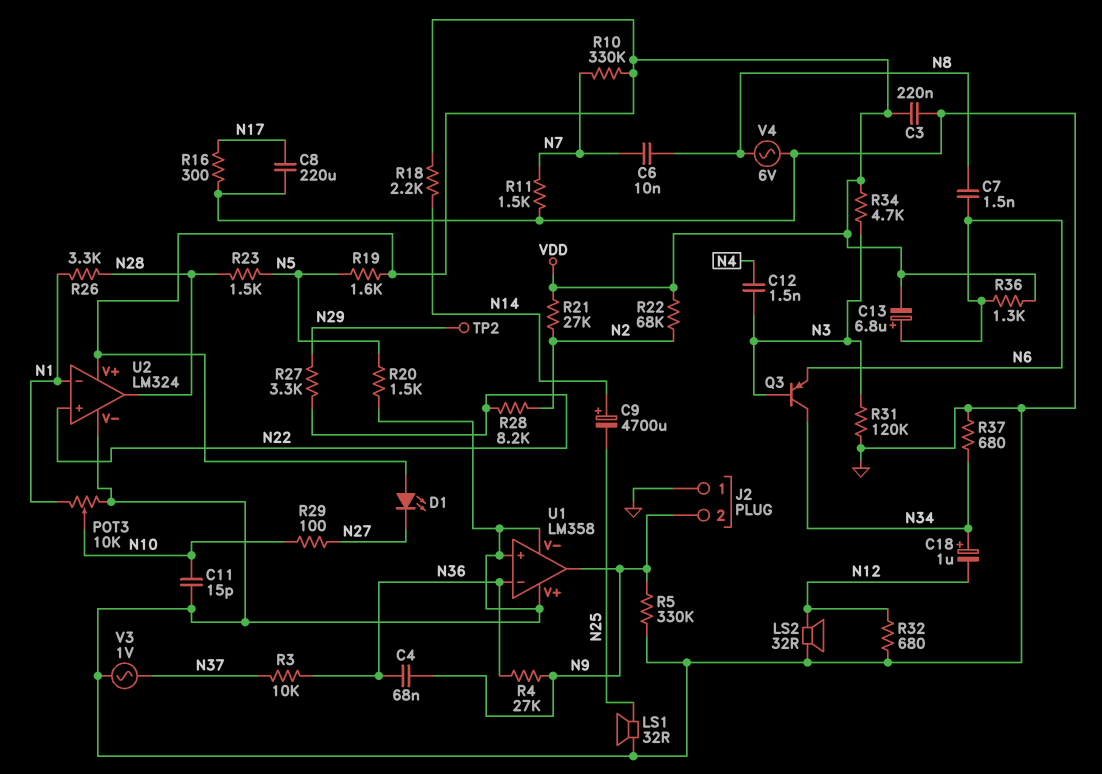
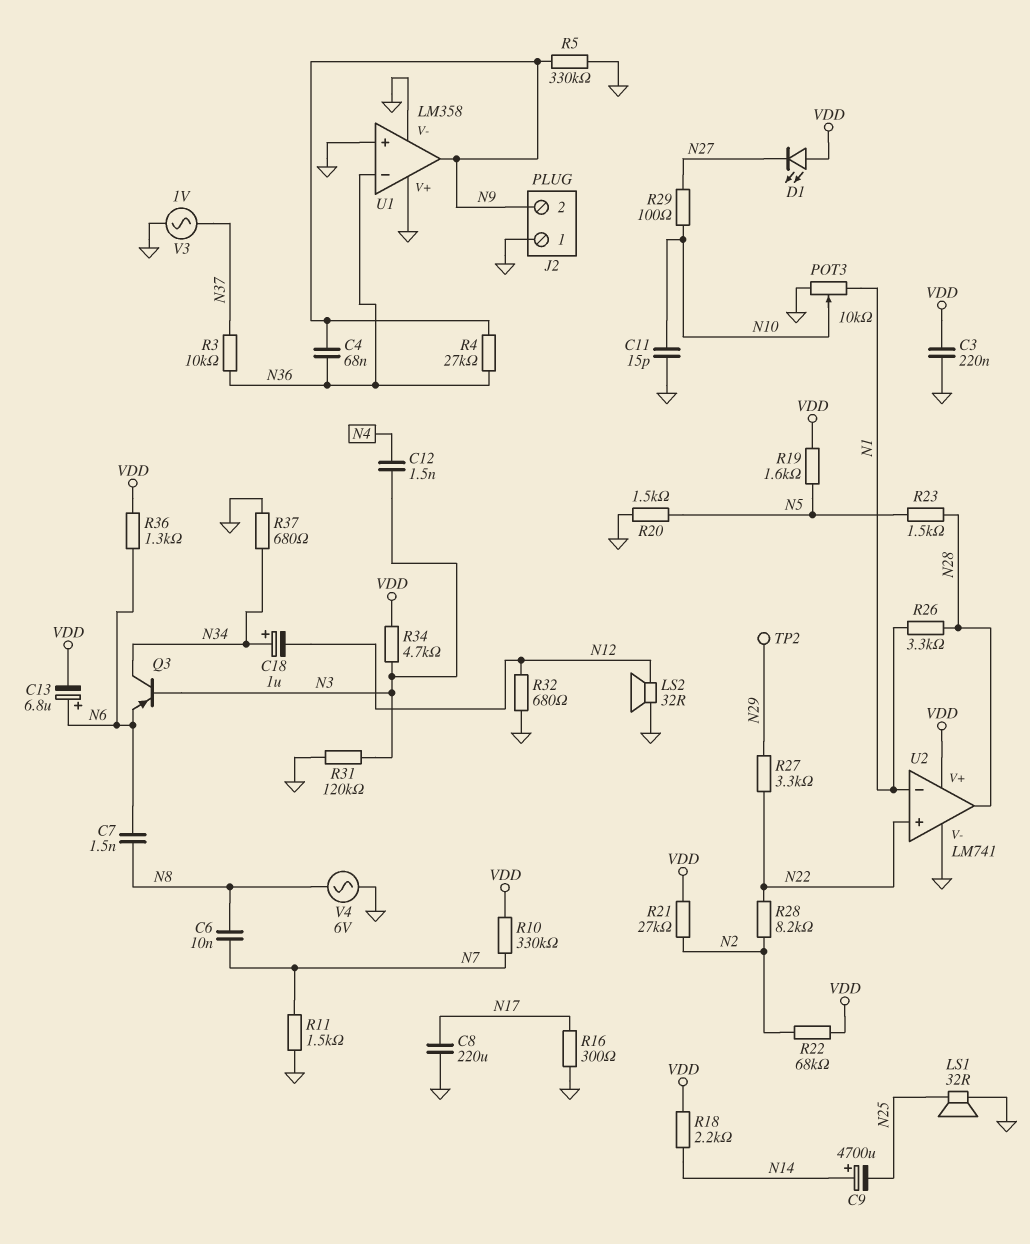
U2: LM324 -> LM741

